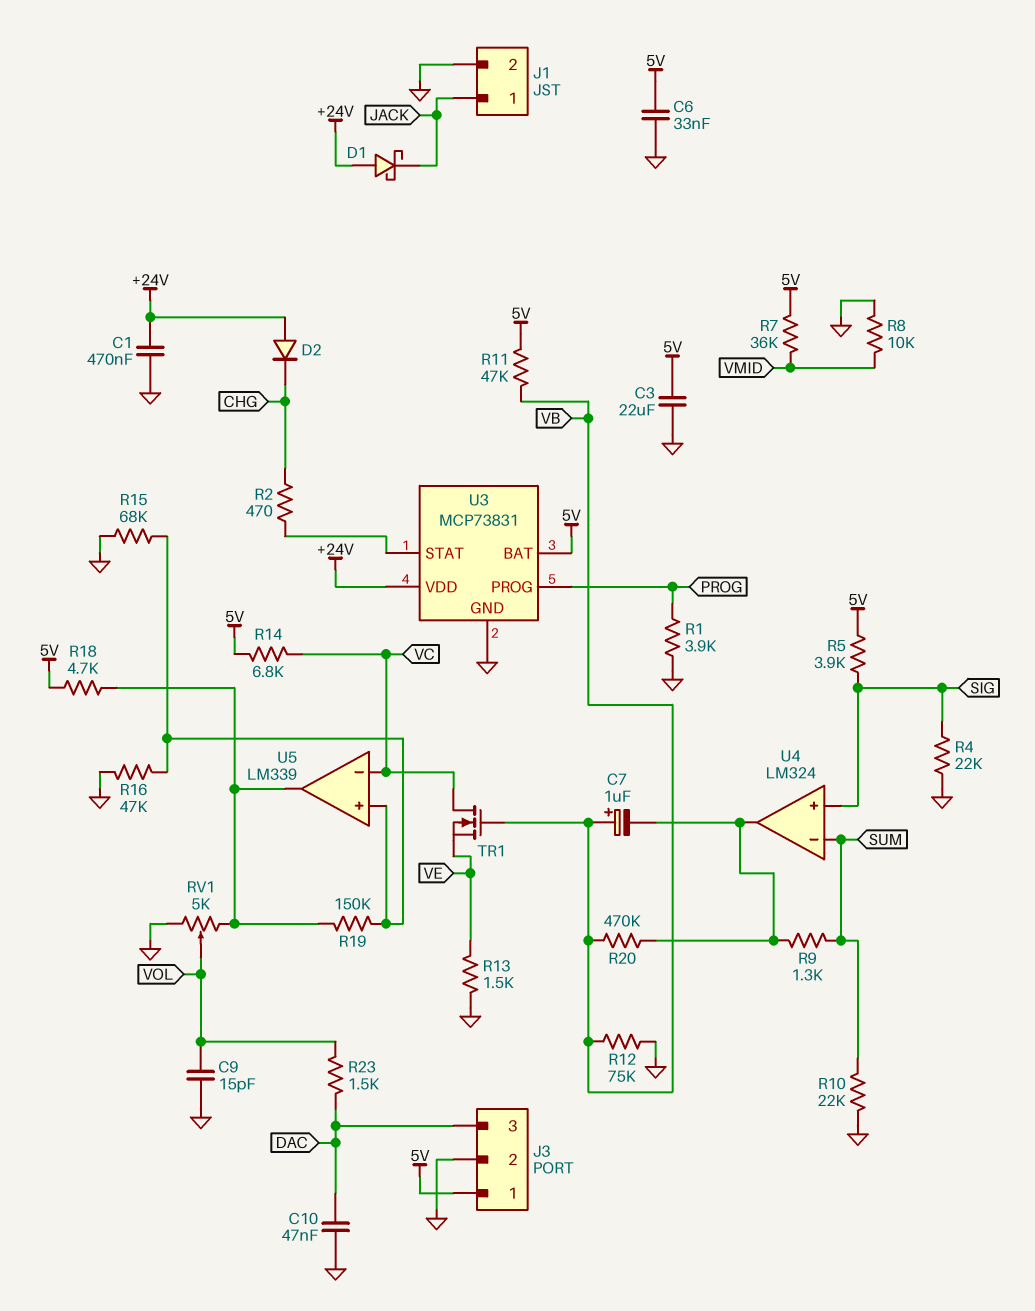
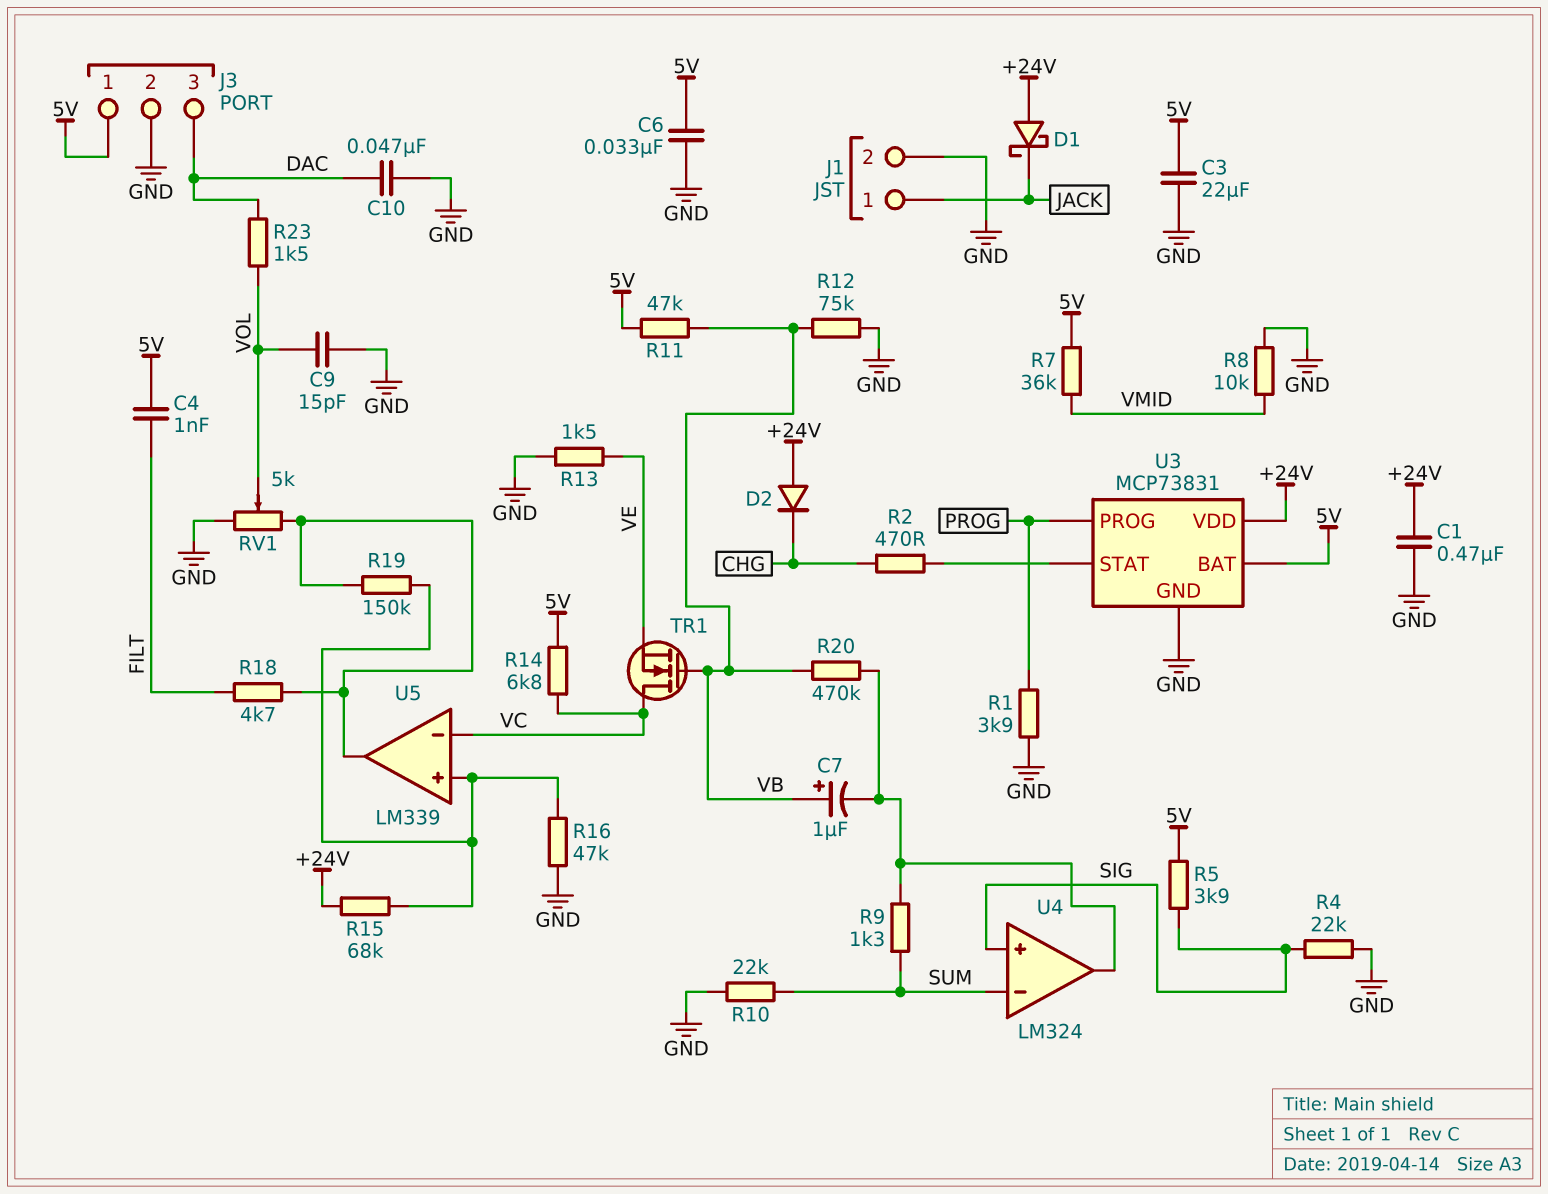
C4: none -> 1nF (5V, FILT)
R15: 68k (GND, U5/in+) -> 68k (+24V, U5/in+)
R18: 4.7k (5V, U5/out) -> 4.7k (FILT, U5/out)

